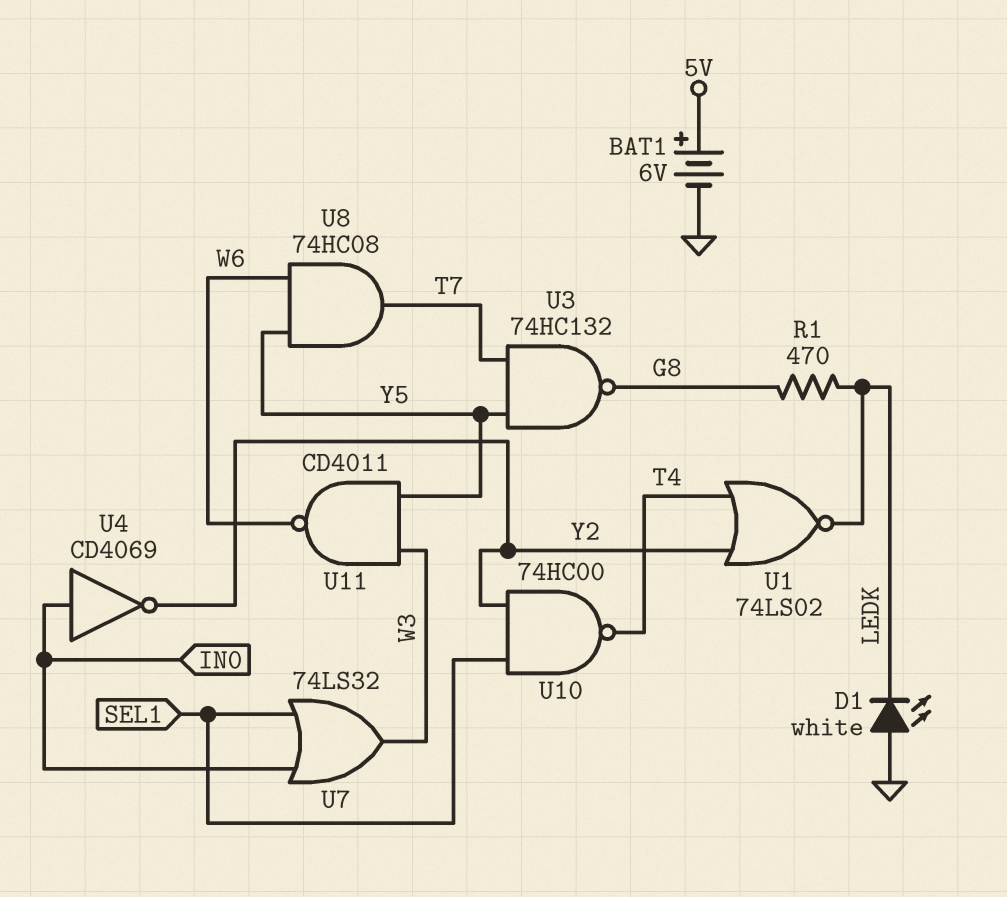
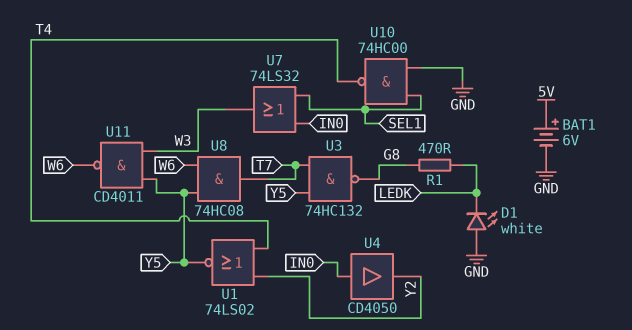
U1: NOR 74LS02 (in T4, in Y2, out LEDK) -> NOR 74LS02 (in T4, in Y2, out Y5)
U4: NOT CD4069 (in IN0, out Y2) -> buffer CD4050 (in IN0, out Y2)
U10: NAND 74HC00 (in SEL1, in Y2, out T4) -> NAND 74HC00 (in GND, in SEL1, out T4)

